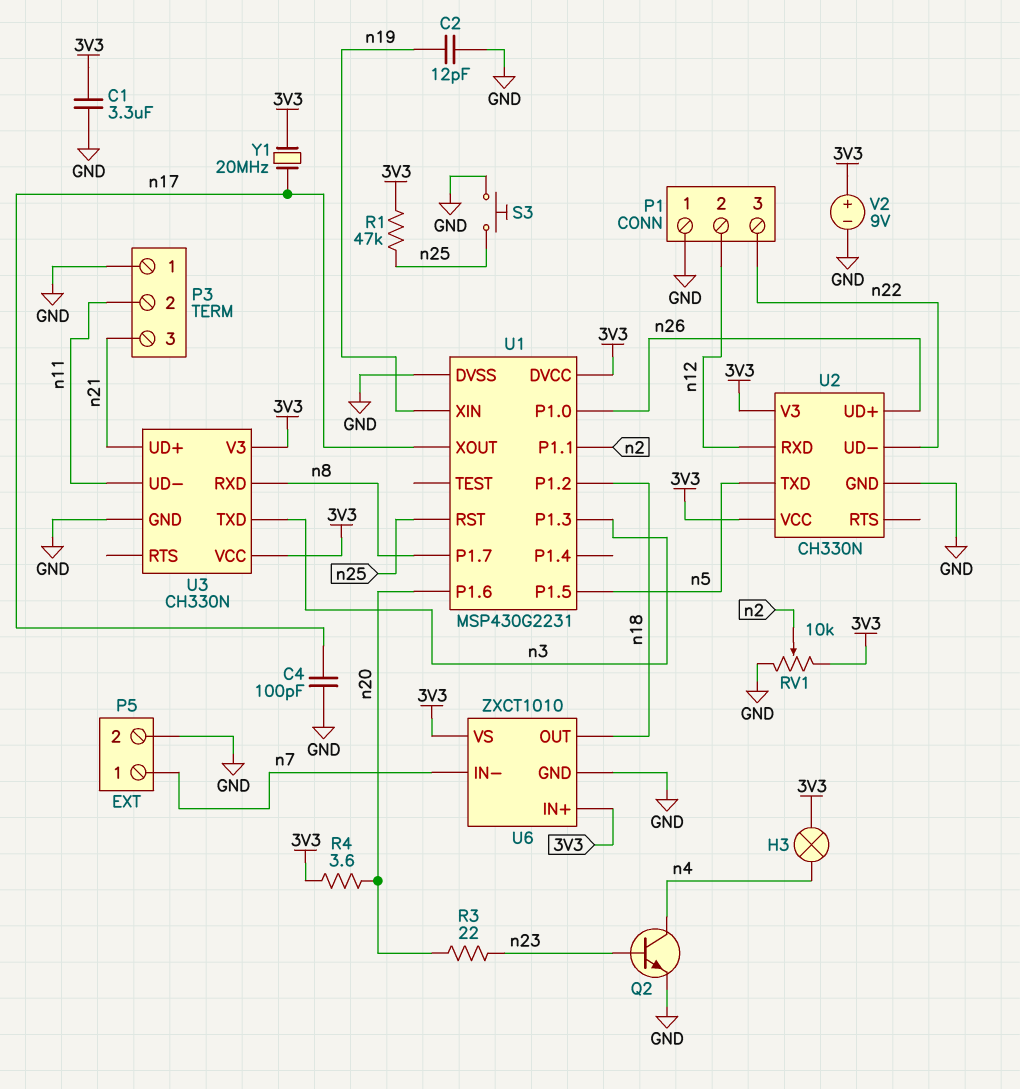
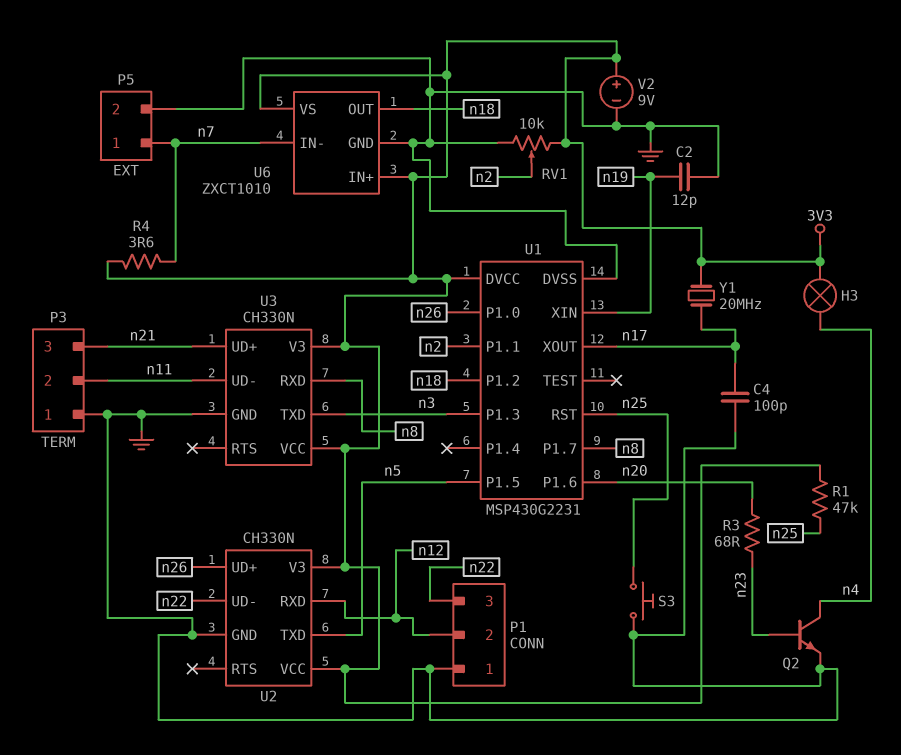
C1: 3.3uF (3V3, GND) -> none
R3: 22 (n20, n23) -> 68 (n20, n23)
R4: 3.6 (3V3, n20) -> 3.6 (3V3, n7)

